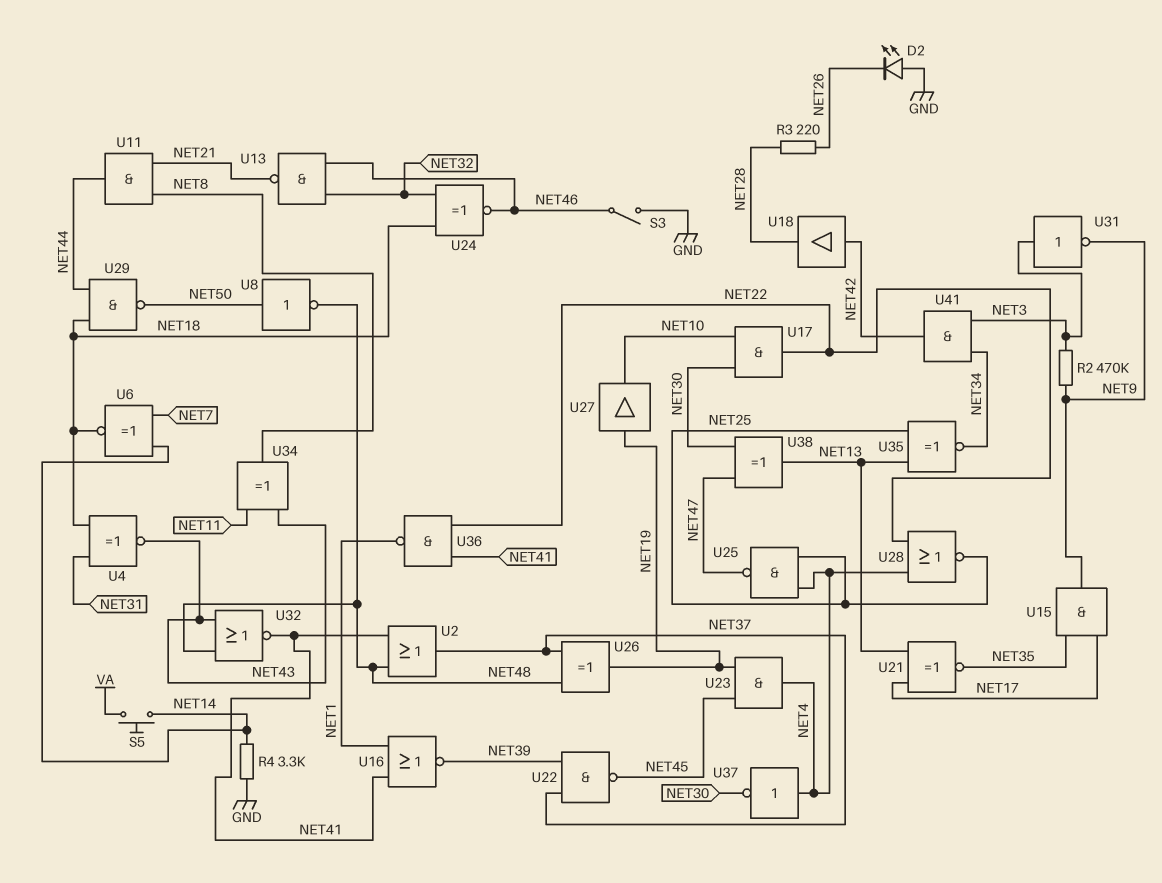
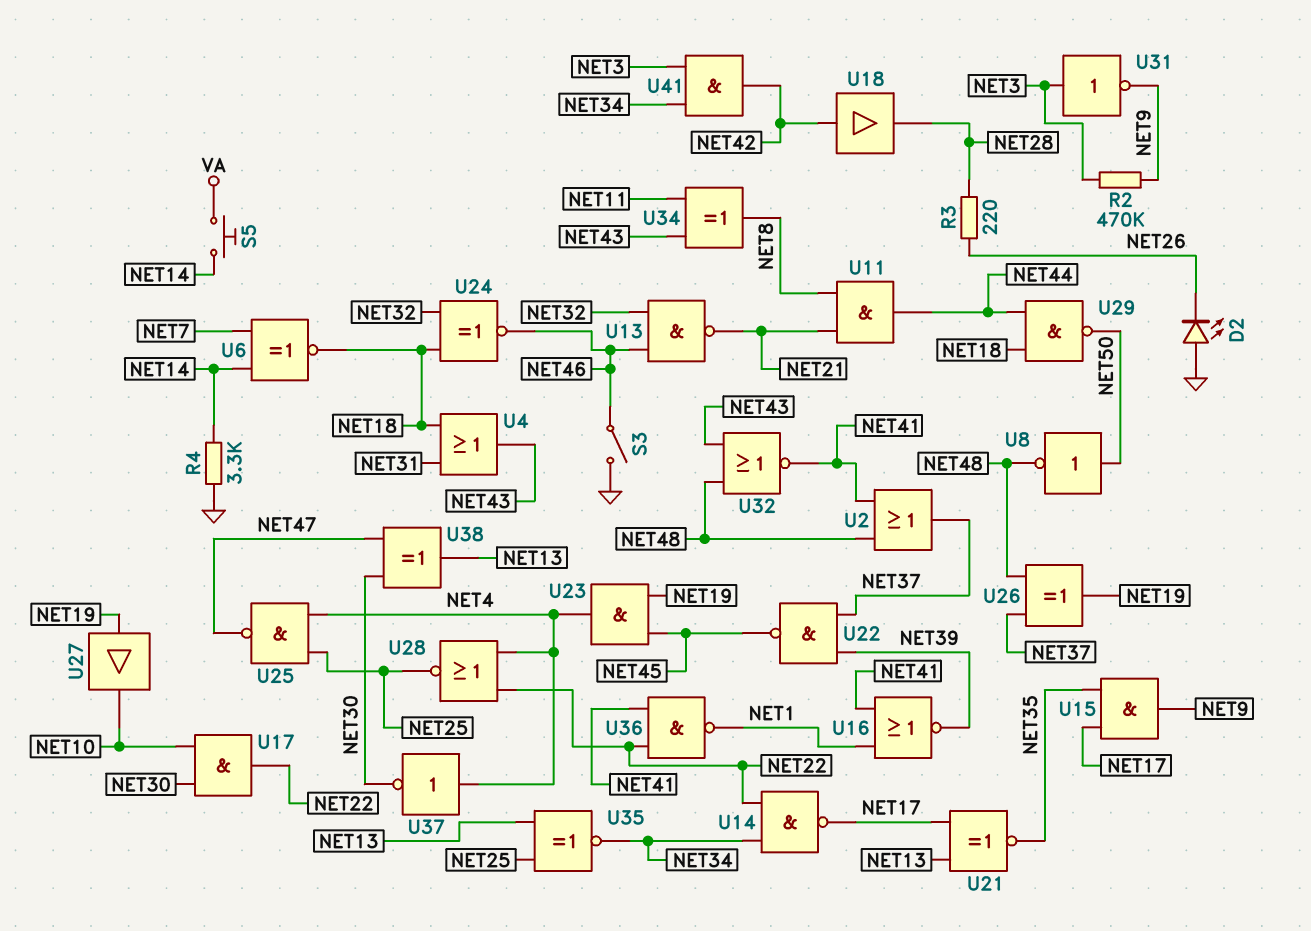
U4: XNOR (in NET18, in NET31, out NET43) -> OR (in NET18, in NET31, out NET43)
U14: none -> NAND (in NET22, in NET34, out NET17)

